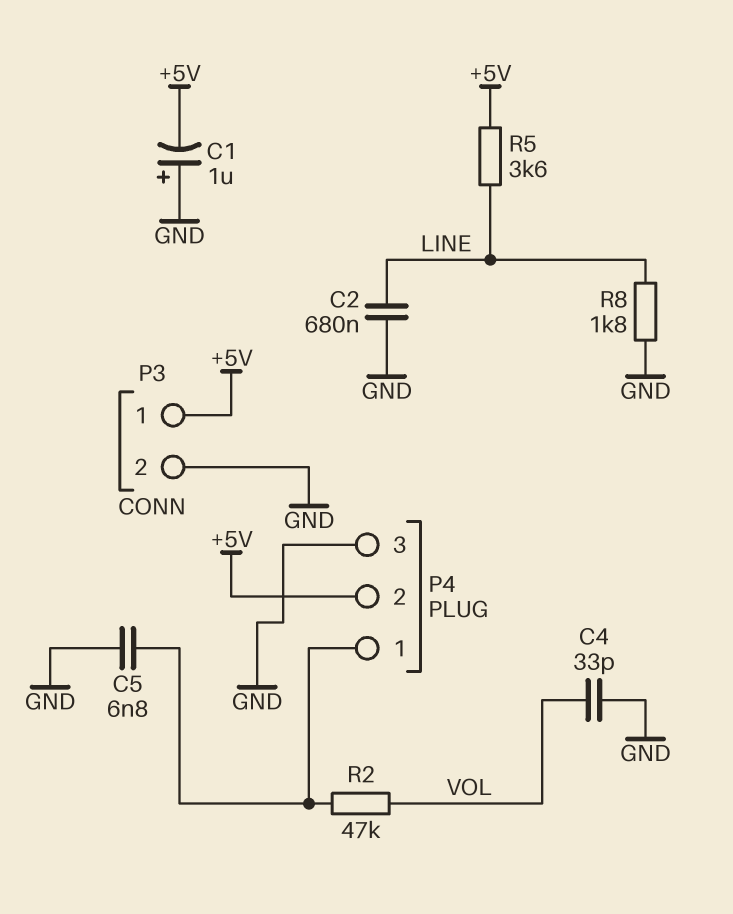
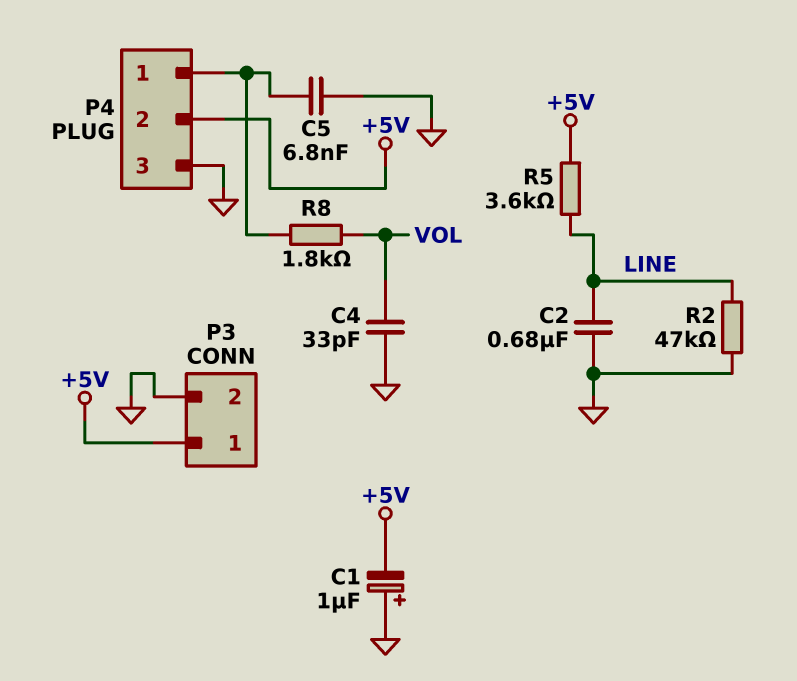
R2: 47k (P4/1, VOL) -> 47k (GND, LINE)
R8: 1.8k (GND, LINE) -> 1.8k (P4/1, VOL)

